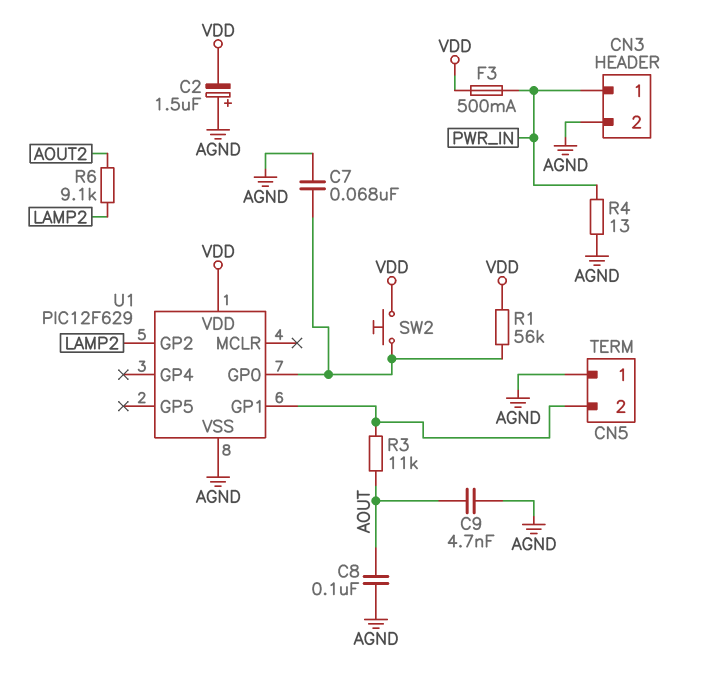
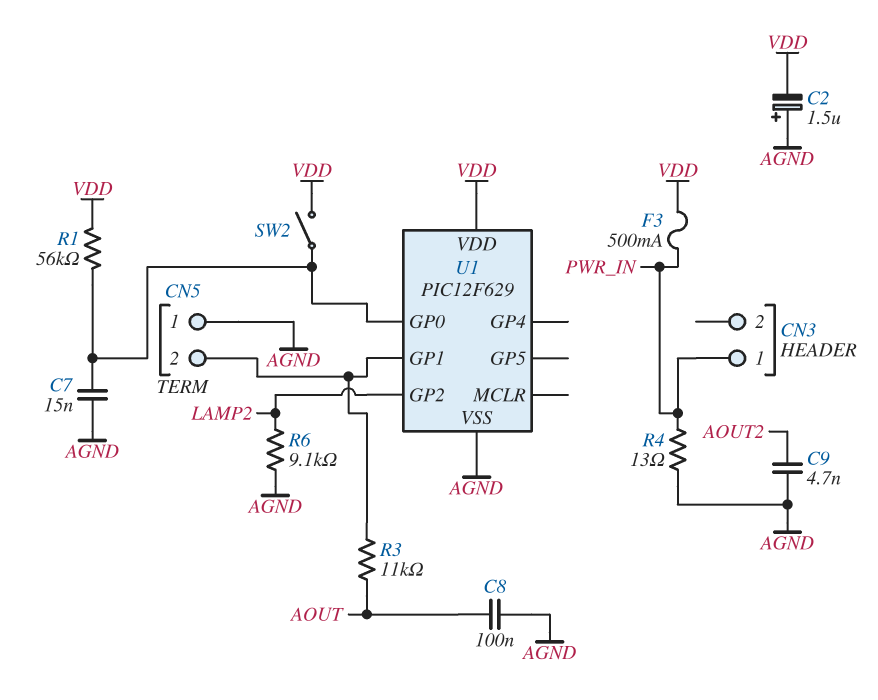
C7: 68nF (AGND, U1/GP0) -> 15nF (AGND, U1/GP0)
C9: 4.7nF (AGND, AOUT) -> 4.7nF (AGND, AOUT2)
CN3 pin 2: AGND -> none
R6: 9.1k (AOUT2, LAMP2) -> 9.1k (AGND, LAMP2)
SW2: button (U1/GP0, VDD) -> switch (U1/GP0, VDD)

